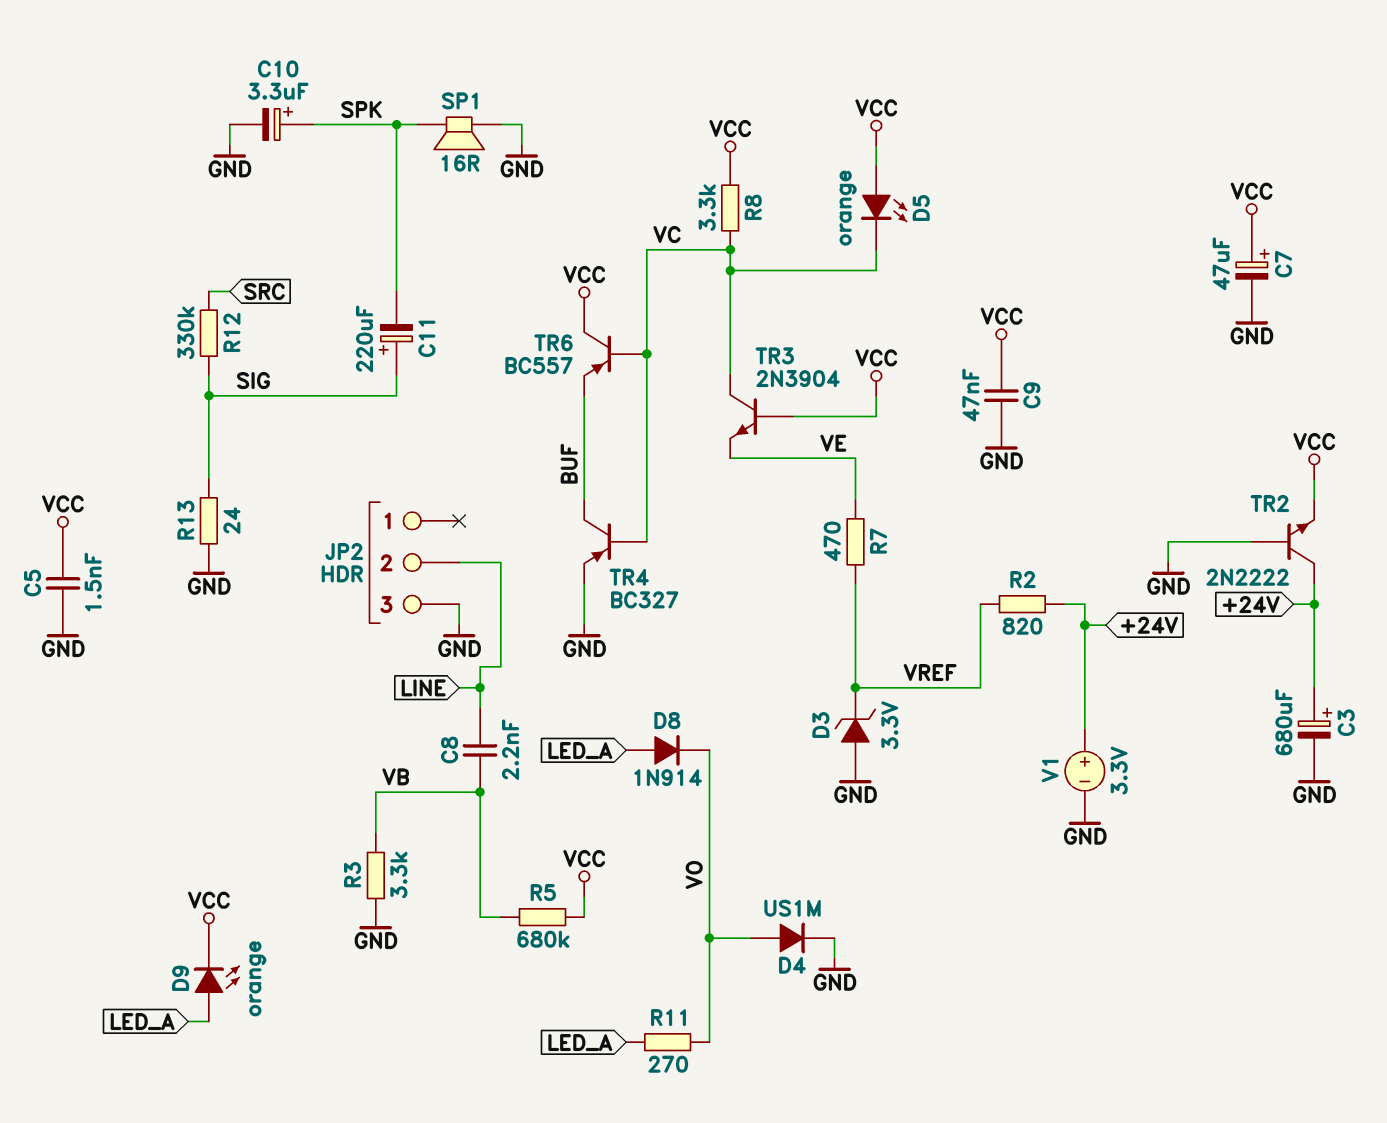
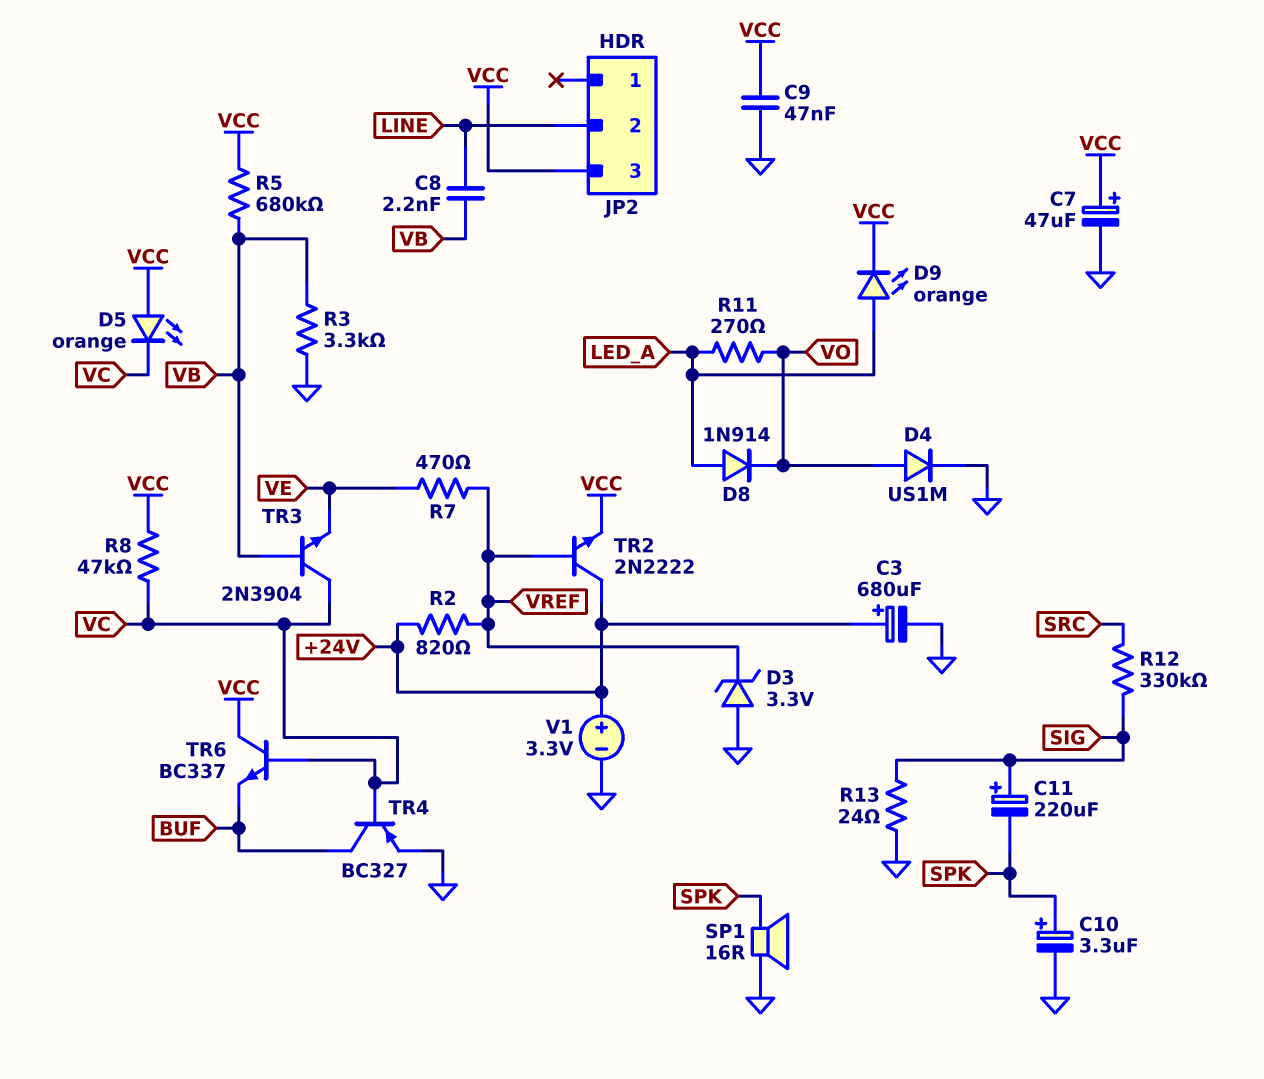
C5: 1.5nF (GND, VCC) -> none
JP2 pin 3: GND -> VCC
R8: 3.3k (VC, VCC) -> 47k (VC, VCC)
TR2: NPN 2N2222 (B GND, C +24V, E VCC) -> NPN 2N2222 (B VREF, C +24V, E VCC)
TR3: NPN 2N3904 (B VCC, C VC, E VE) -> NPN 2N3904 (B VB, C VC, E VE)
TR6: PNP BC557 (B VC, C VCC, E BUF) -> NPN BC337 (B VC, C VCC, E BUF)

